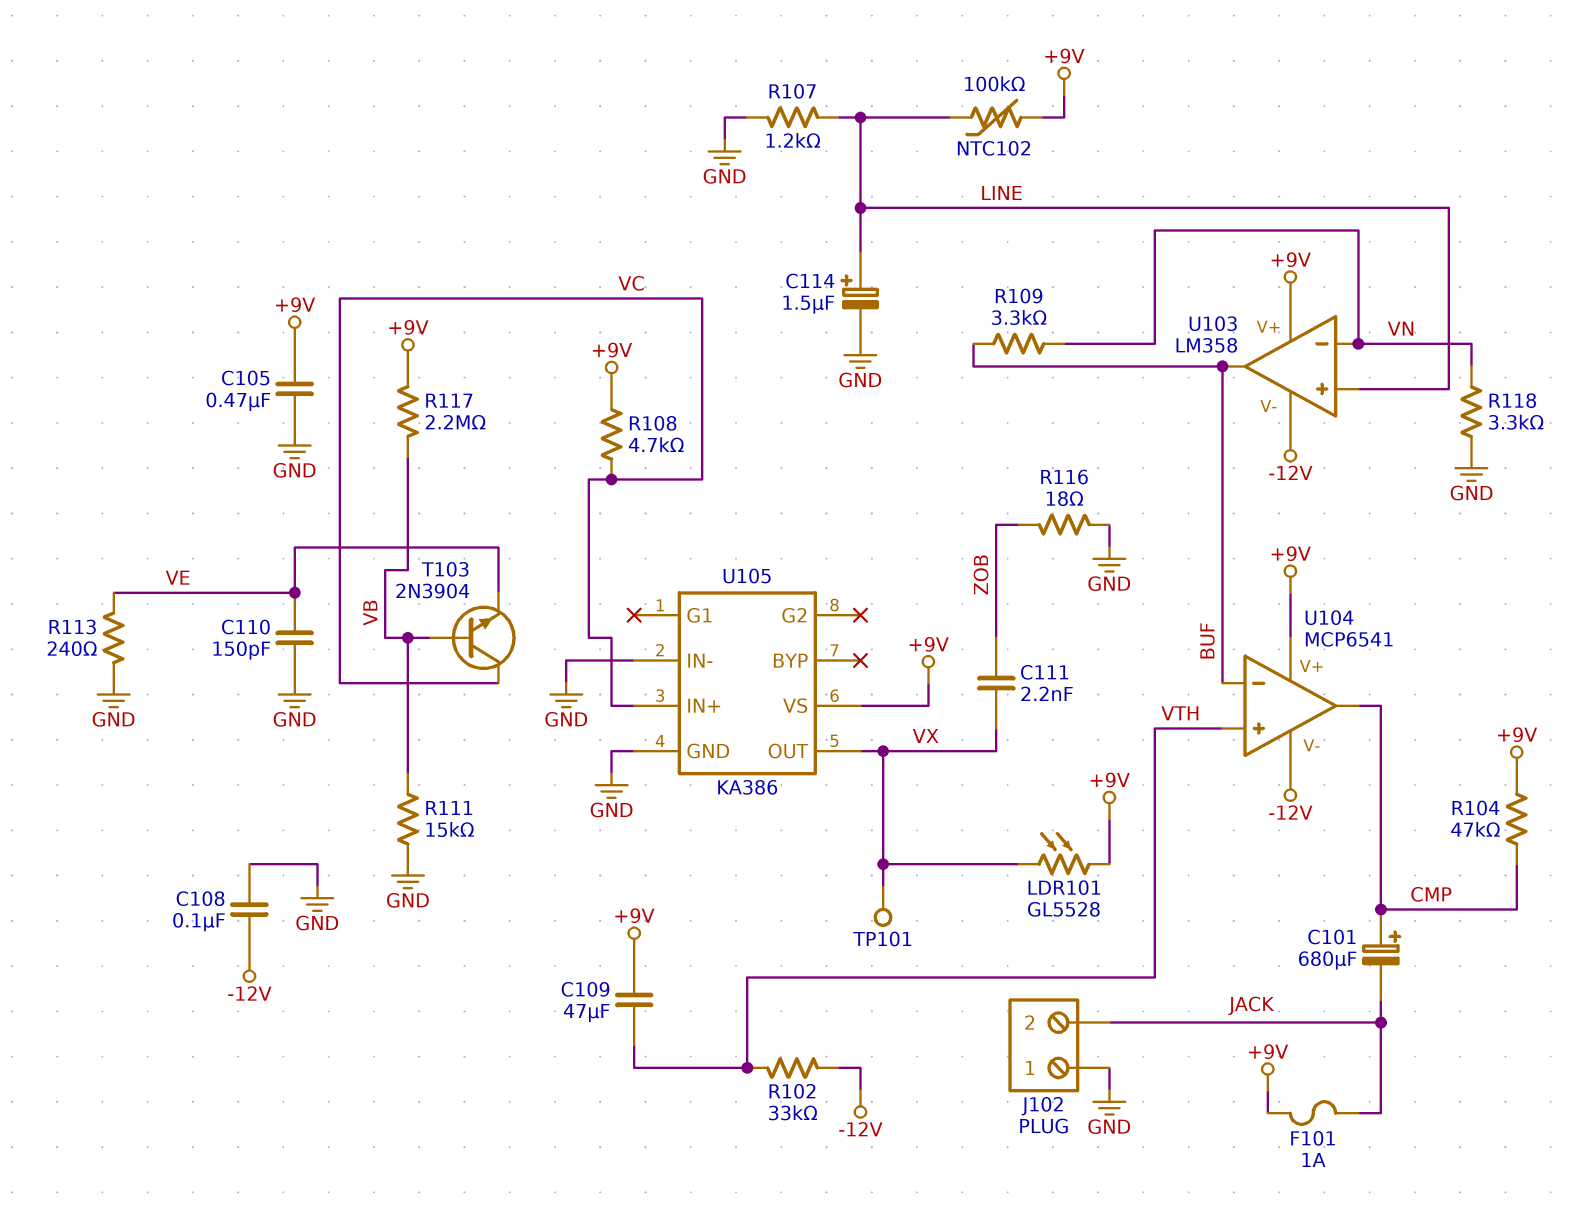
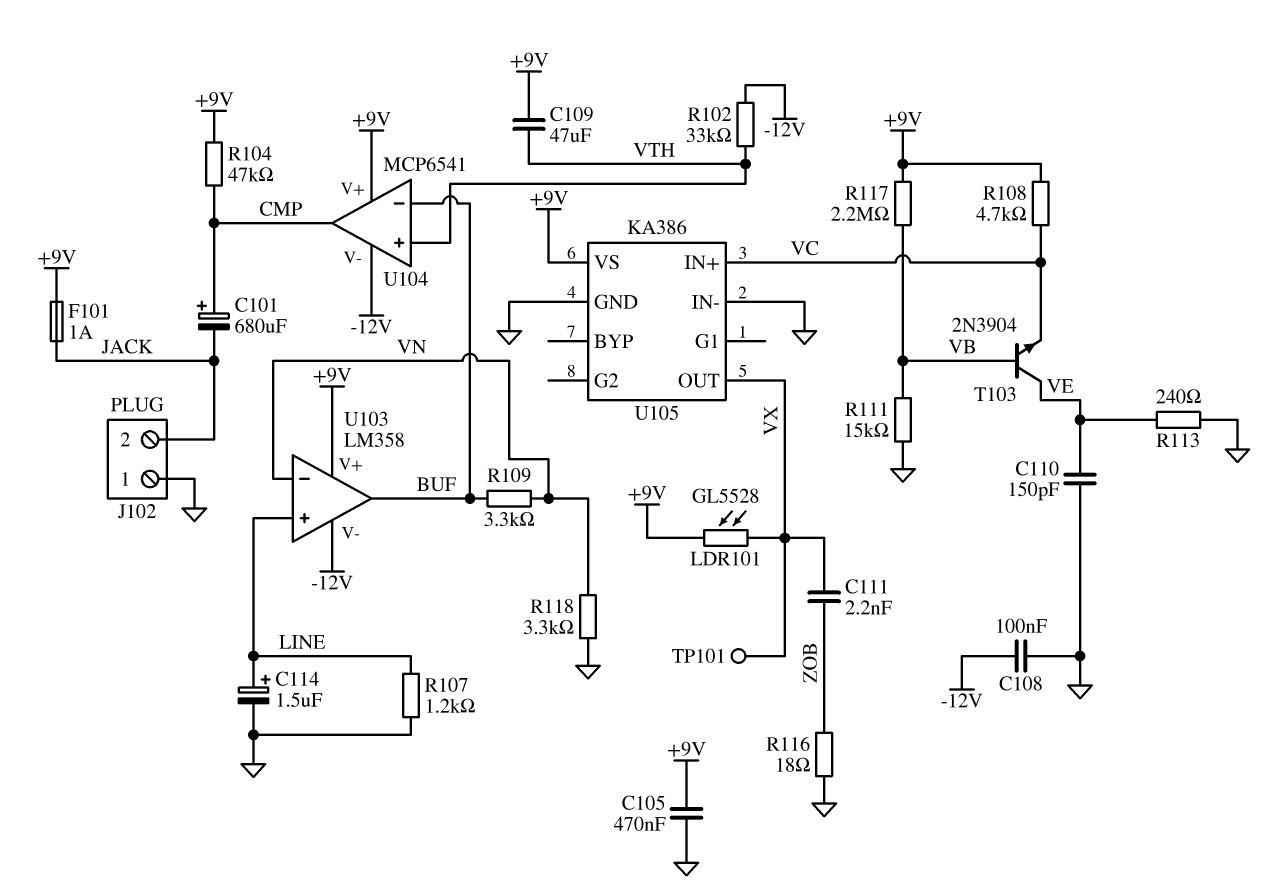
NTC102: 100k (+9V, LINE) -> none
T103: NPN 2N3904 (B VB, C VC, E VE) -> NPN 2N3904 (B VB, C VE, E VC)

